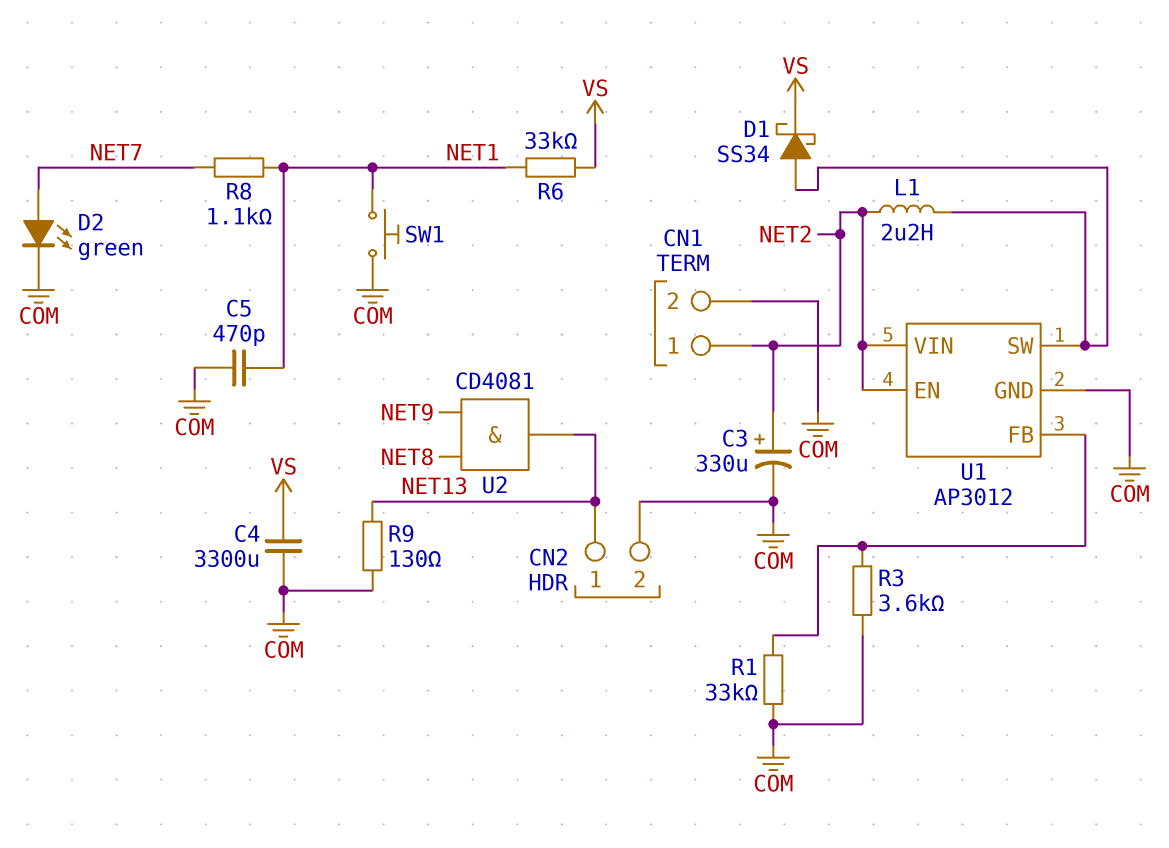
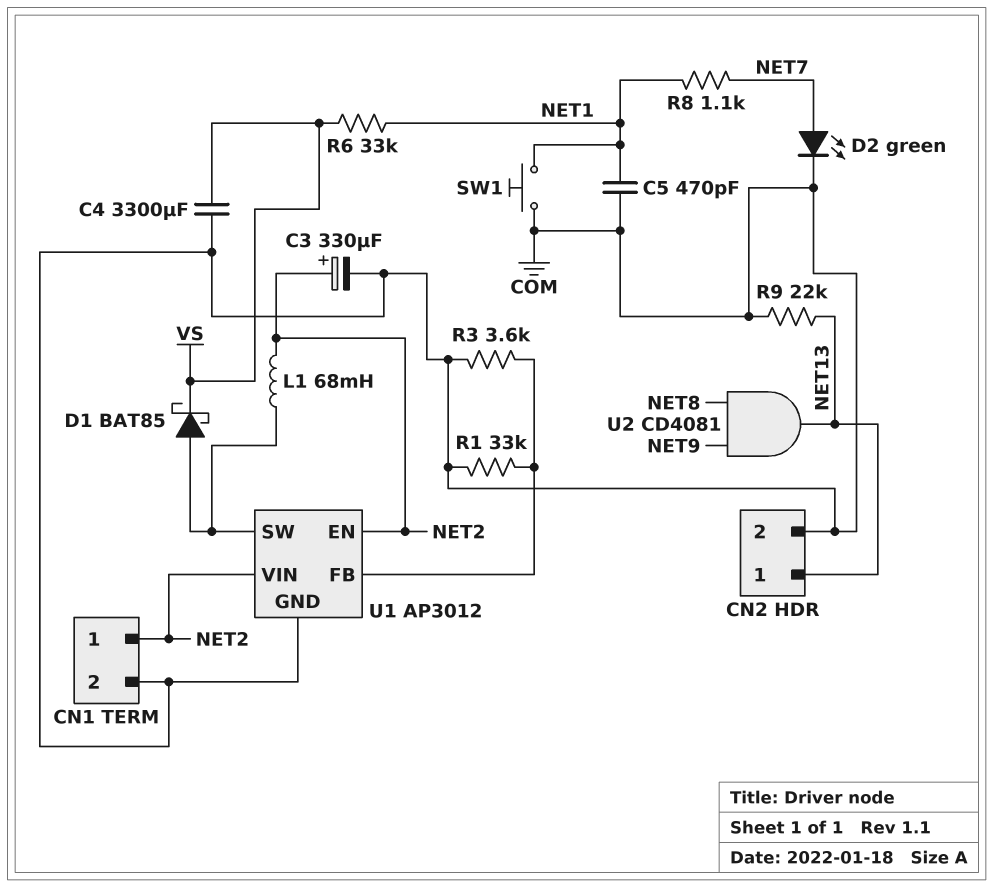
D1: schottky SS34 (A U1/SW, K VS) -> schottky BAT85 (A U1/SW, K VS)
L1: 2.2uH (NET2, U1/SW) -> 68mH (NET2, U1/SW)
R9: 130 (COM, NET13) -> 22k (COM, NET13)

